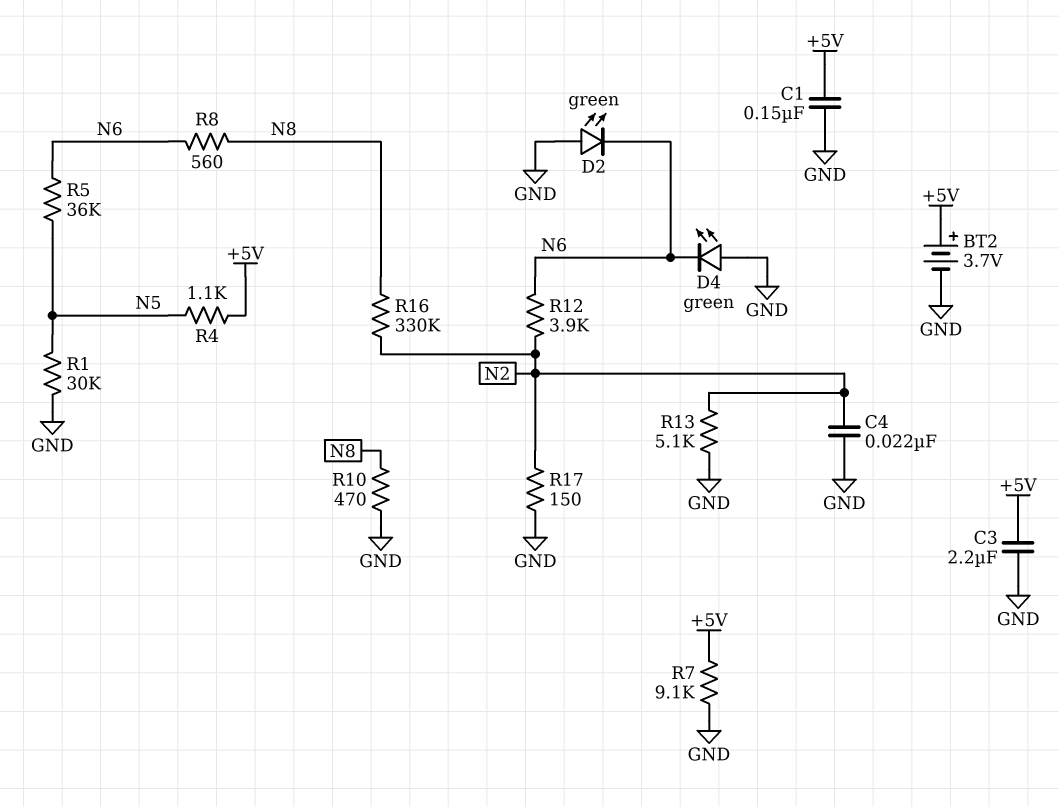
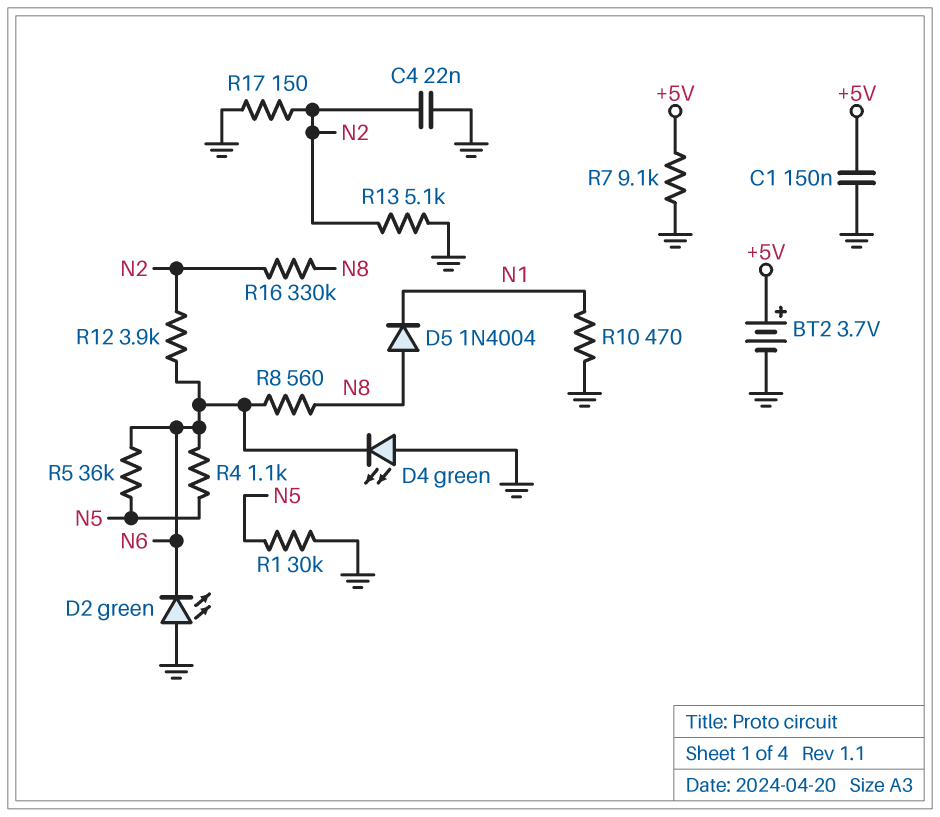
C3: 2.2uF (+5V, GND) -> none
D5: none -> diode 1N4004 (A N8, K N1)
R4: 1.1k (+5V, N5) -> 1.1k (N5, N6)
R10: 470 (GND, N8) -> 470 (GND, N1)

